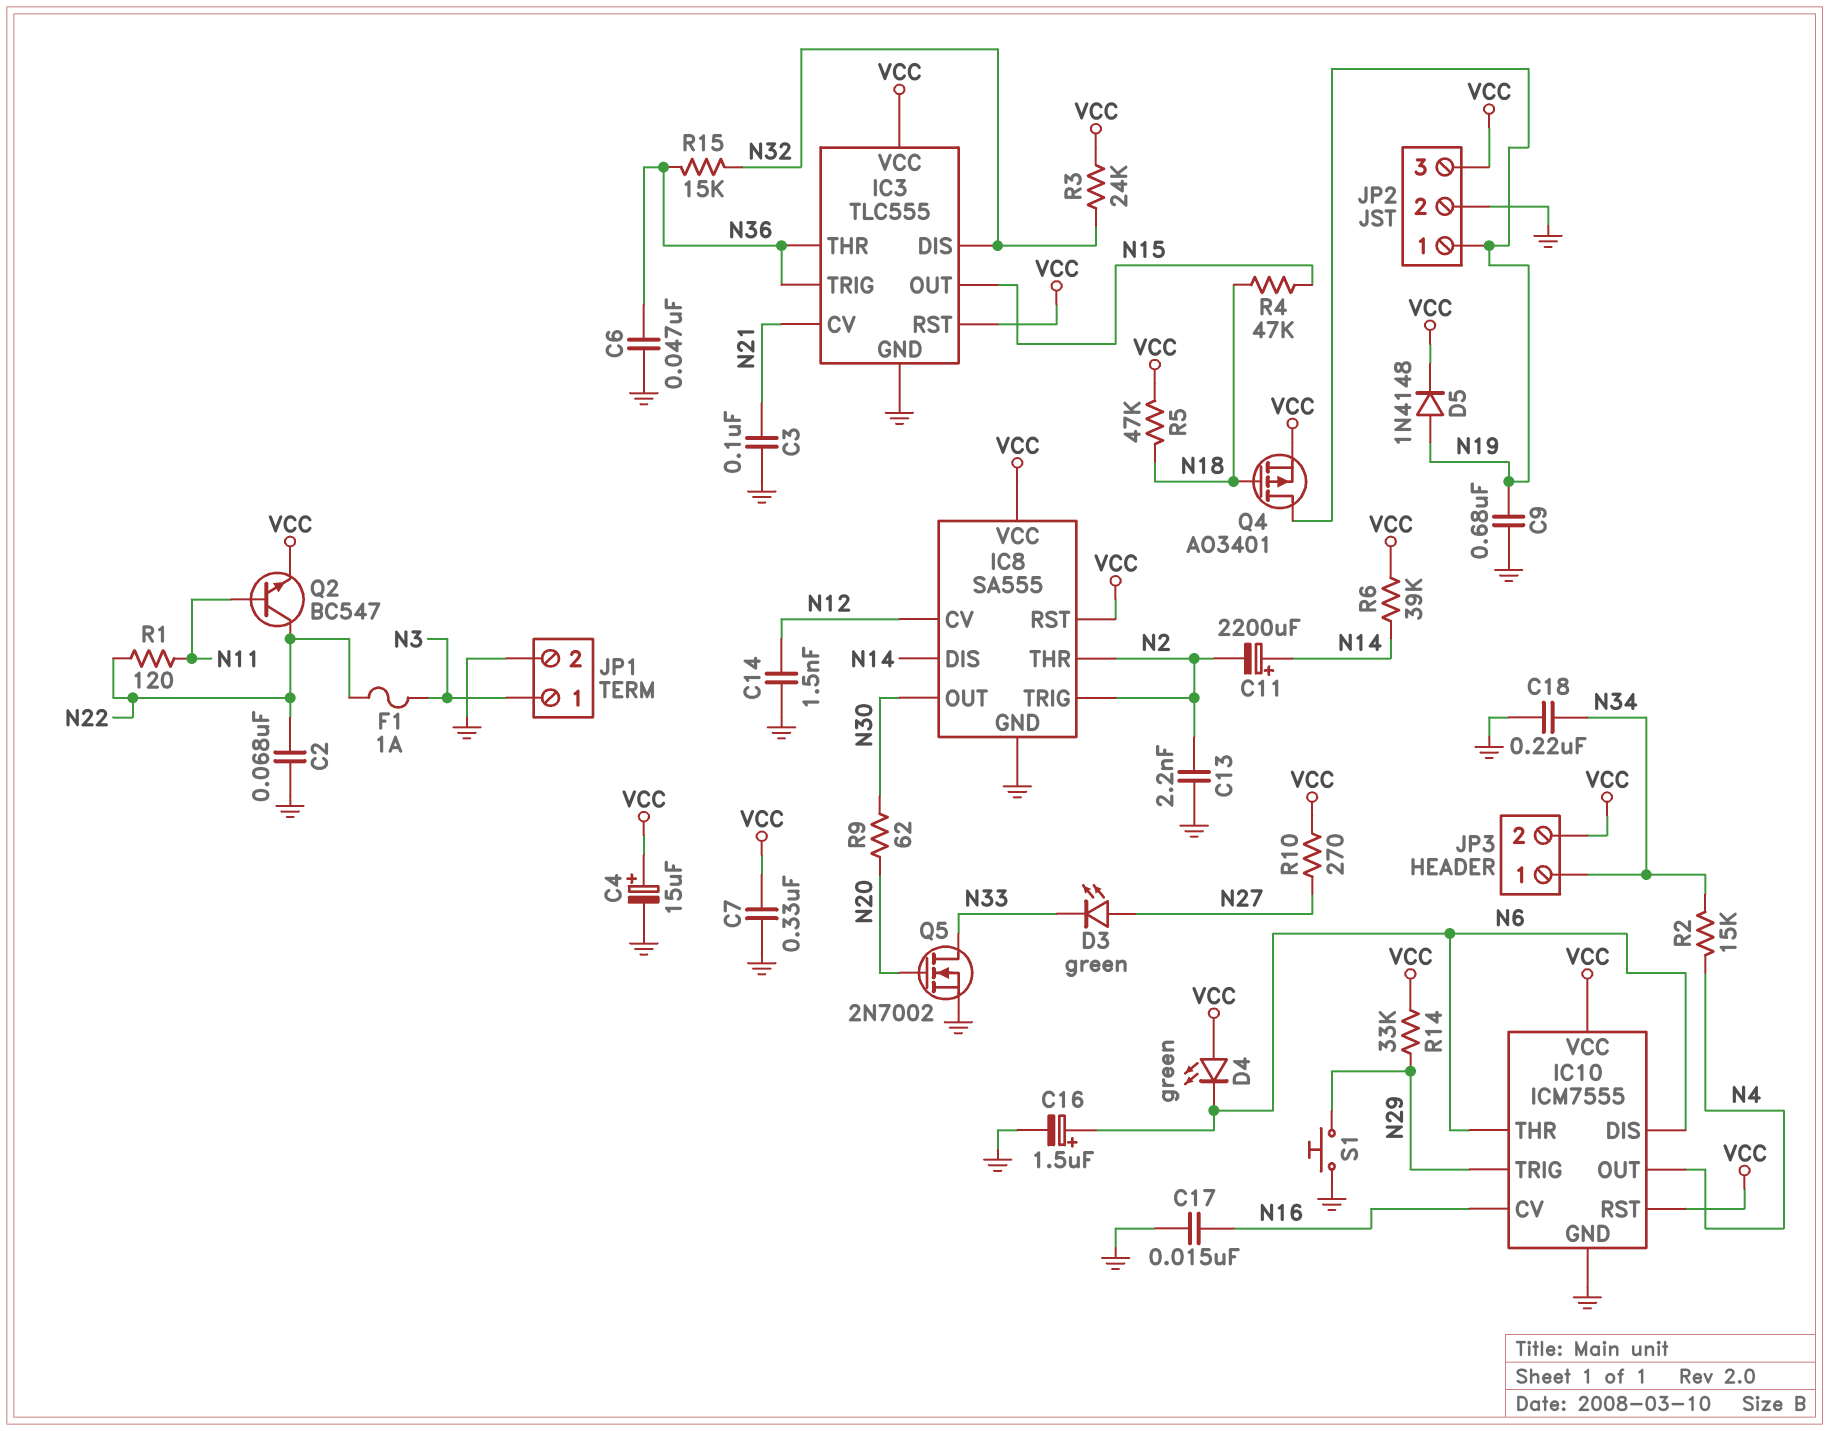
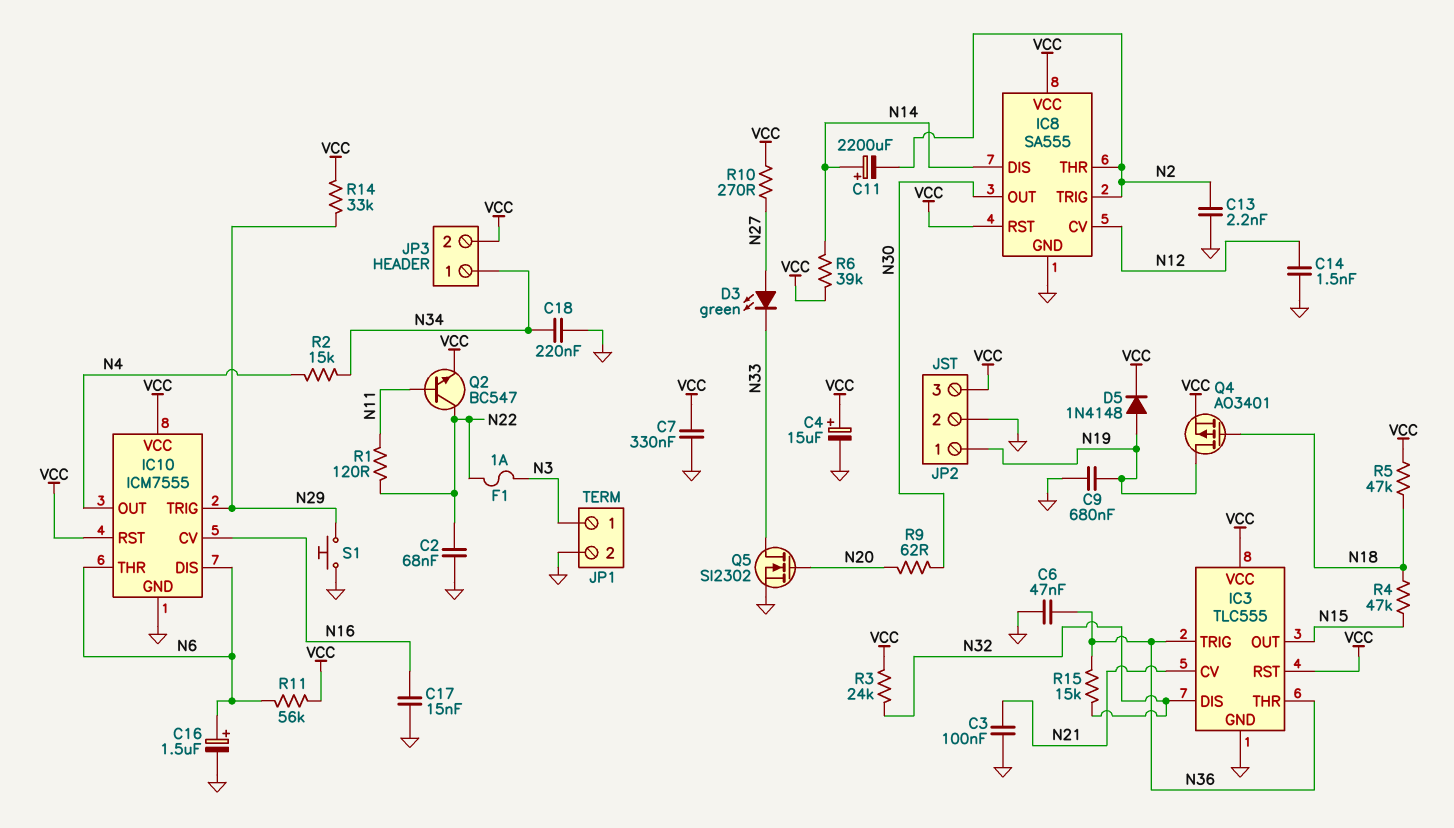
D4: LED green (A VCC, K N6) -> none
Q5: NMOS 2N7002 (G N20, D N33, S GND) -> NMOS SI2302 (G N20, D N33, S GND)
R11: none -> 56k (N6, VCC)

